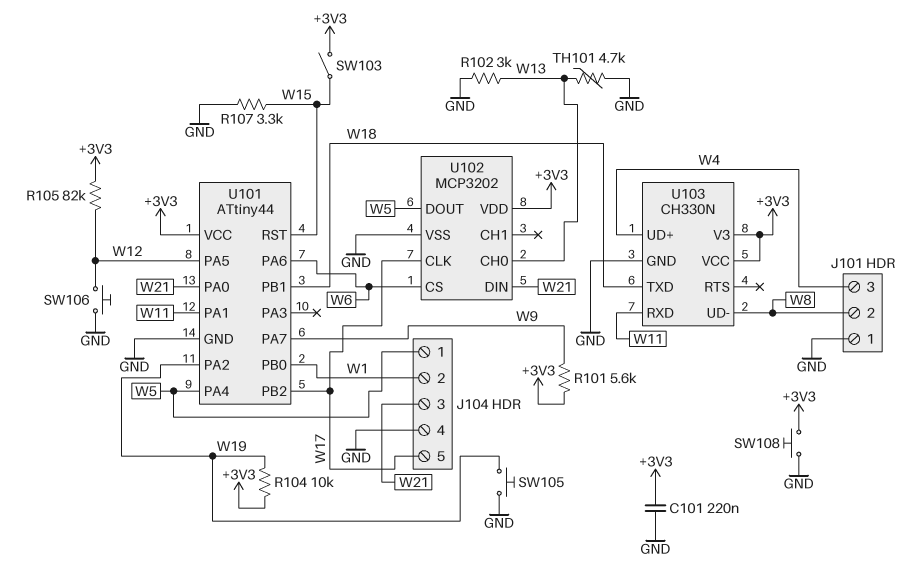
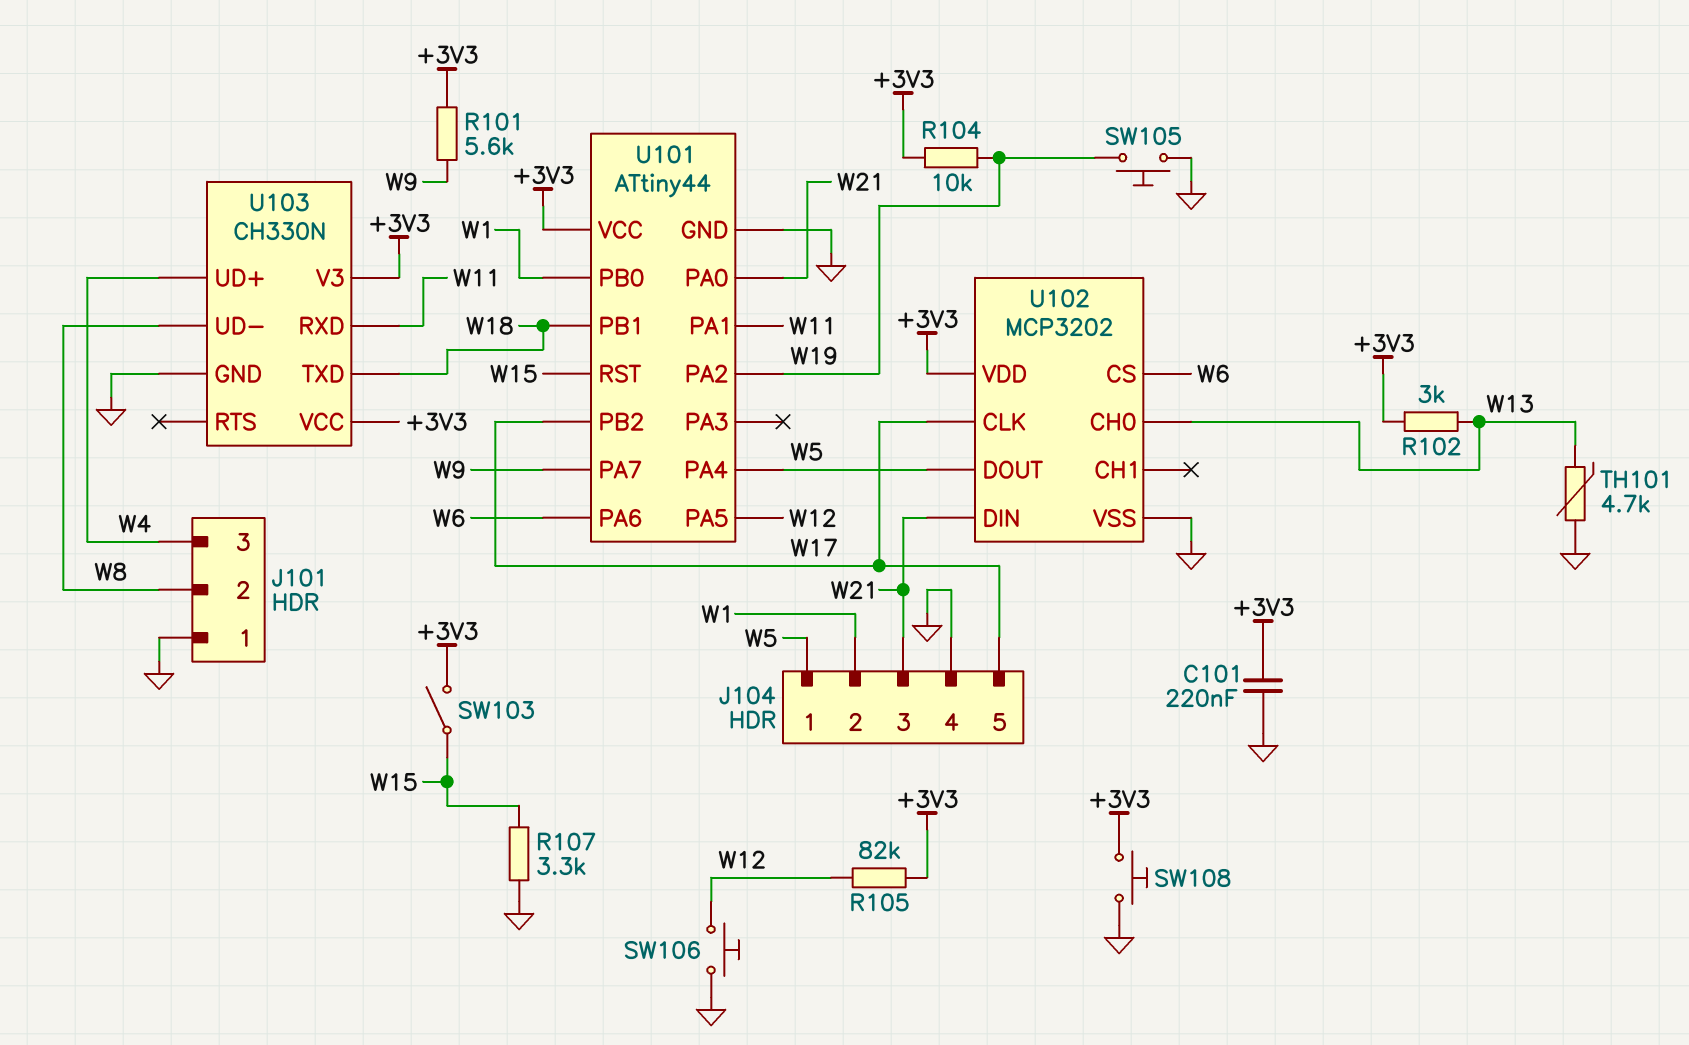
R102: 3k (GND, W13) -> 3k (+3V3, W13)

